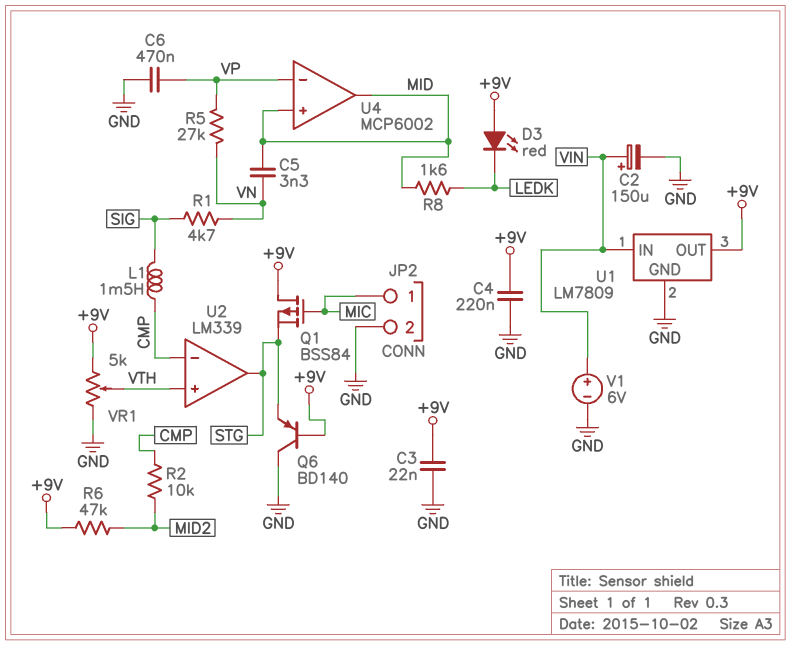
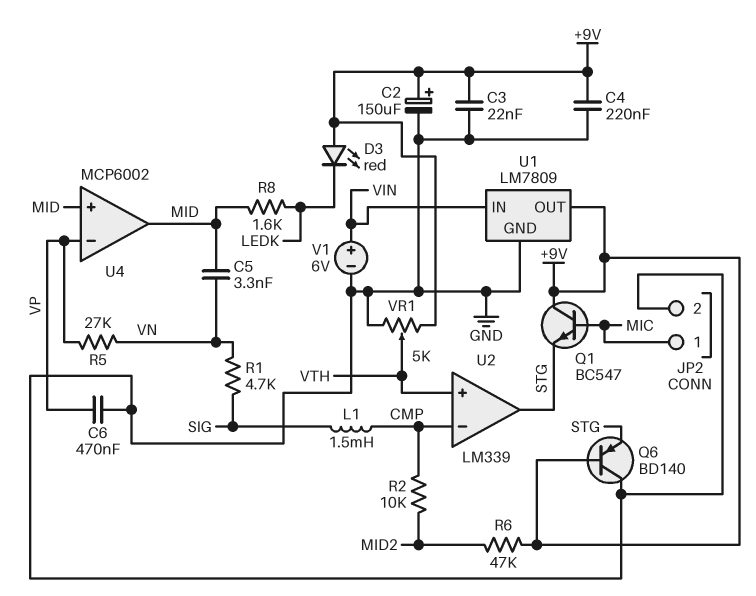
C2: 150uF (plus VIN, minus GND) -> 150uF (plus +9V, minus GND)
Q1: PMOS BSS84 (G MIC, D +9V, S STG) -> NPN BC547 (B MIC, C +9V, E STG)

